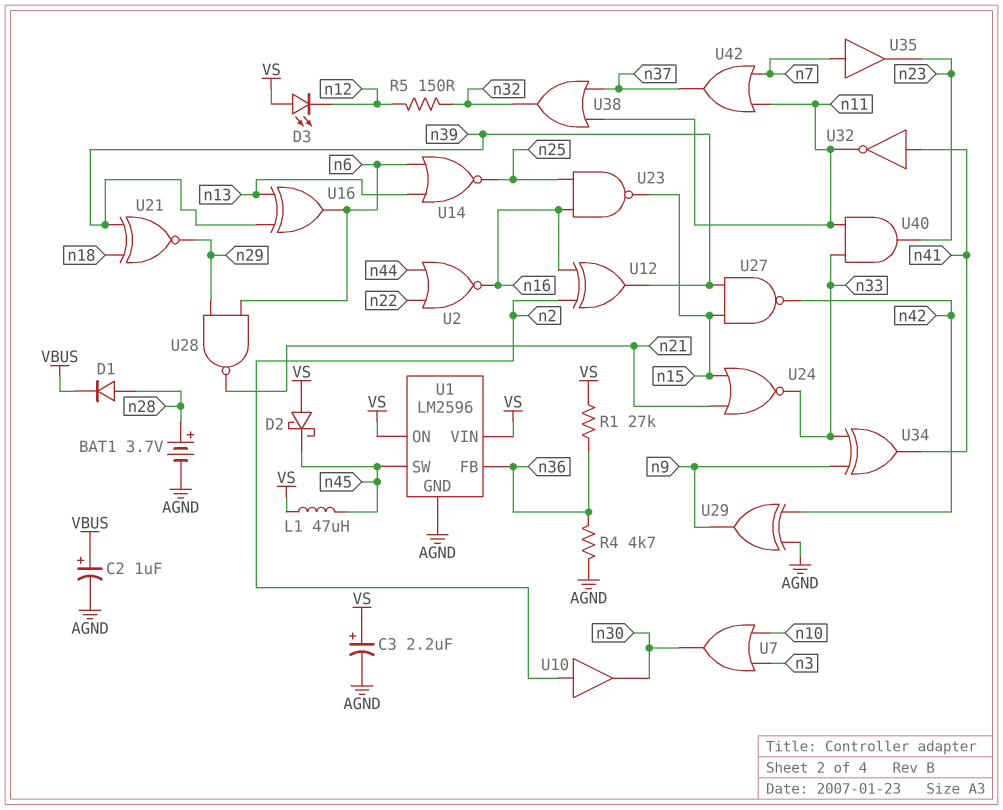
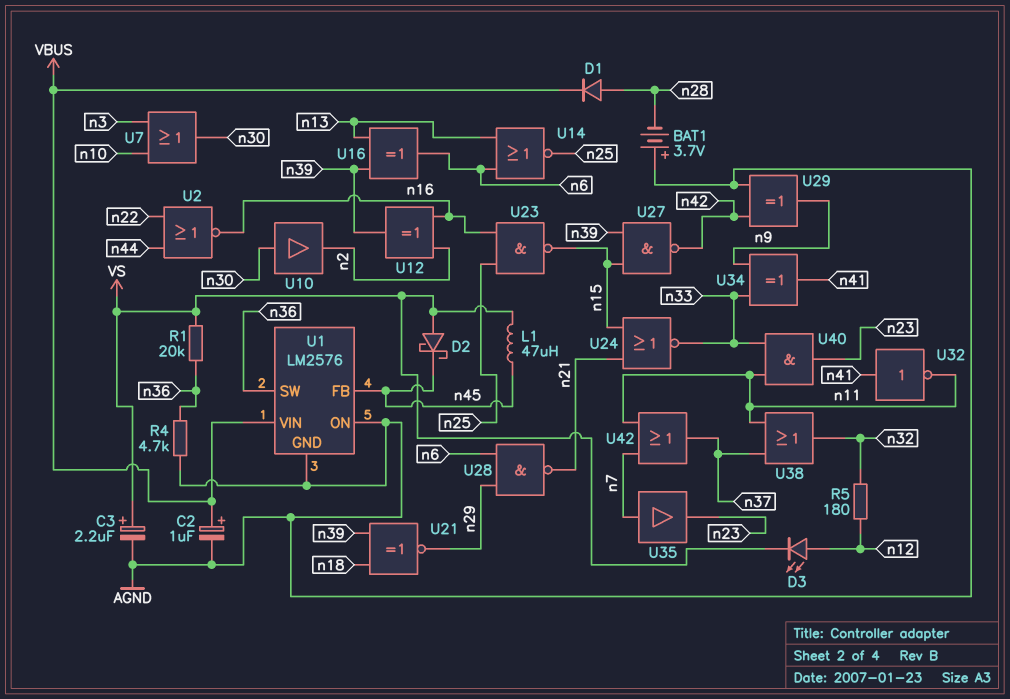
BAT1: 3.7V (plus n28, minus AGND) -> 3.7V (plus AGND, minus n28)
D3: LED (A VS, K n12) -> LED (A n12, K VS)
R1: 27k (VS, n36) -> 20k (VS, n36)
R5: 150 (n12, n32) -> 180 (n12, n32)
U1: LM2596 -> LM2576
U1 pin FB: n36 -> n45
U1 pin ON: VS -> AGND
U1 pin SW: n45 -> n36
U1 pin VIN: VS -> VBUS
U10: buffer (in n2, out n30) -> buffer (in n30, out n2)

